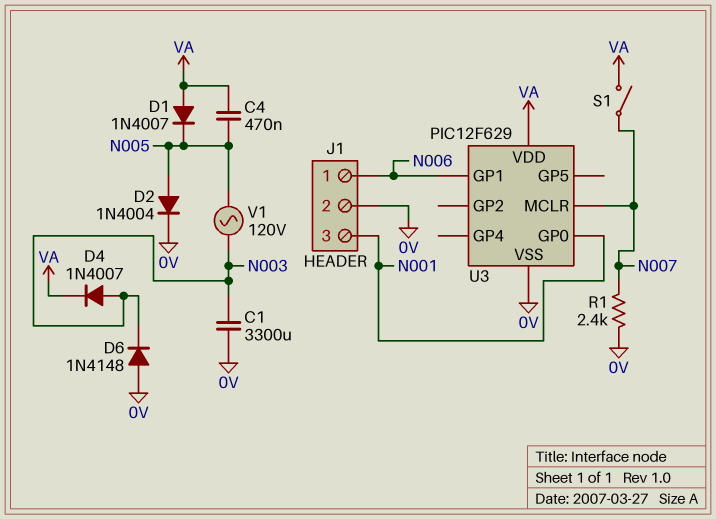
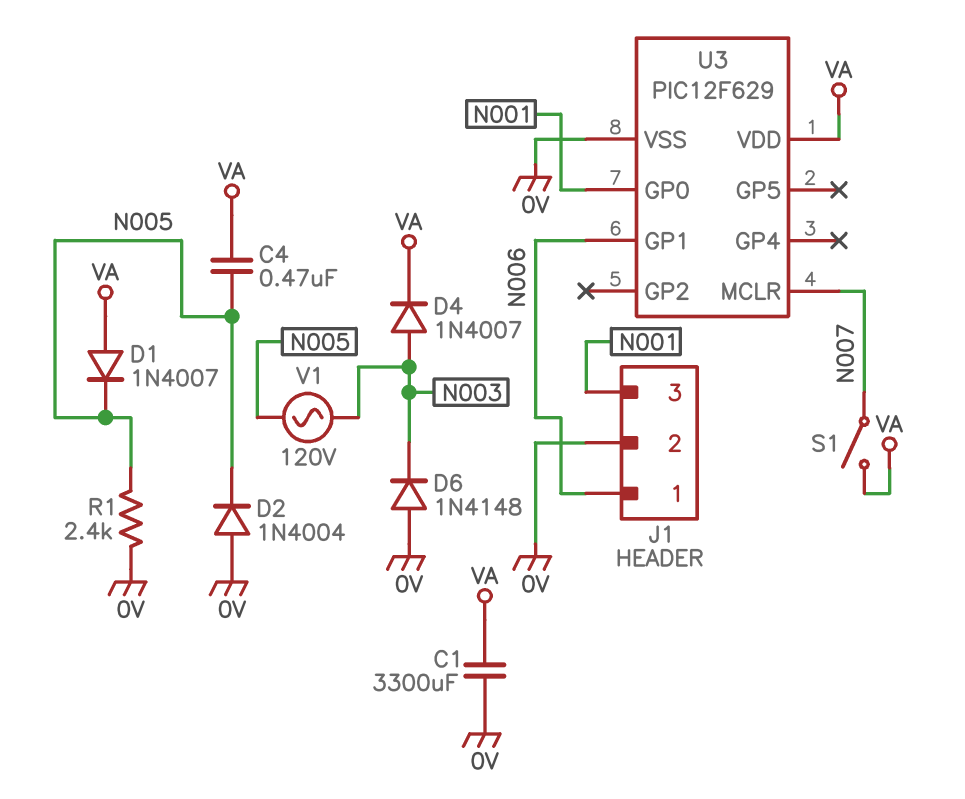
C1: 3300uF (0V, N003) -> 3300uF (0V, VA)
D2: diode 1N4004 (A N005, K 0V) -> diode 1N4004 (A 0V, K N005)
R1: 2.4k (0V, N007) -> 2.4k (0V, N005)

